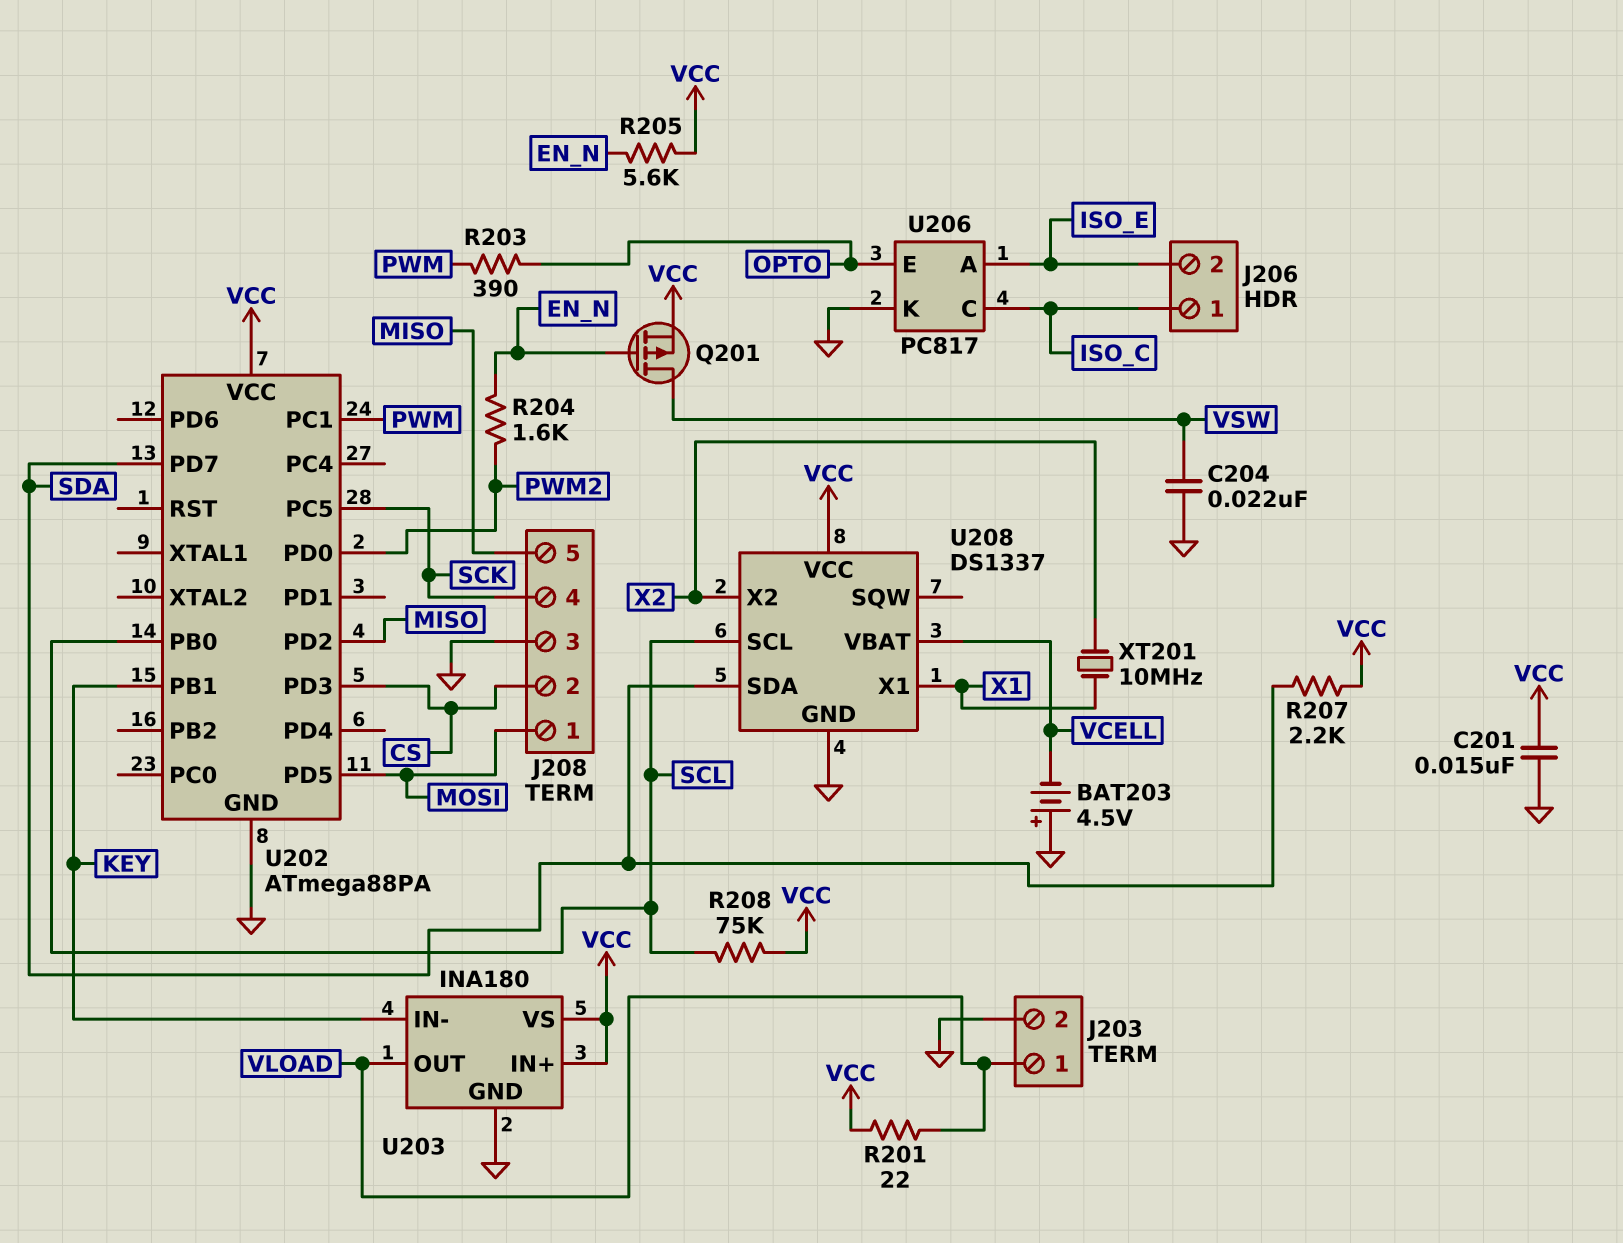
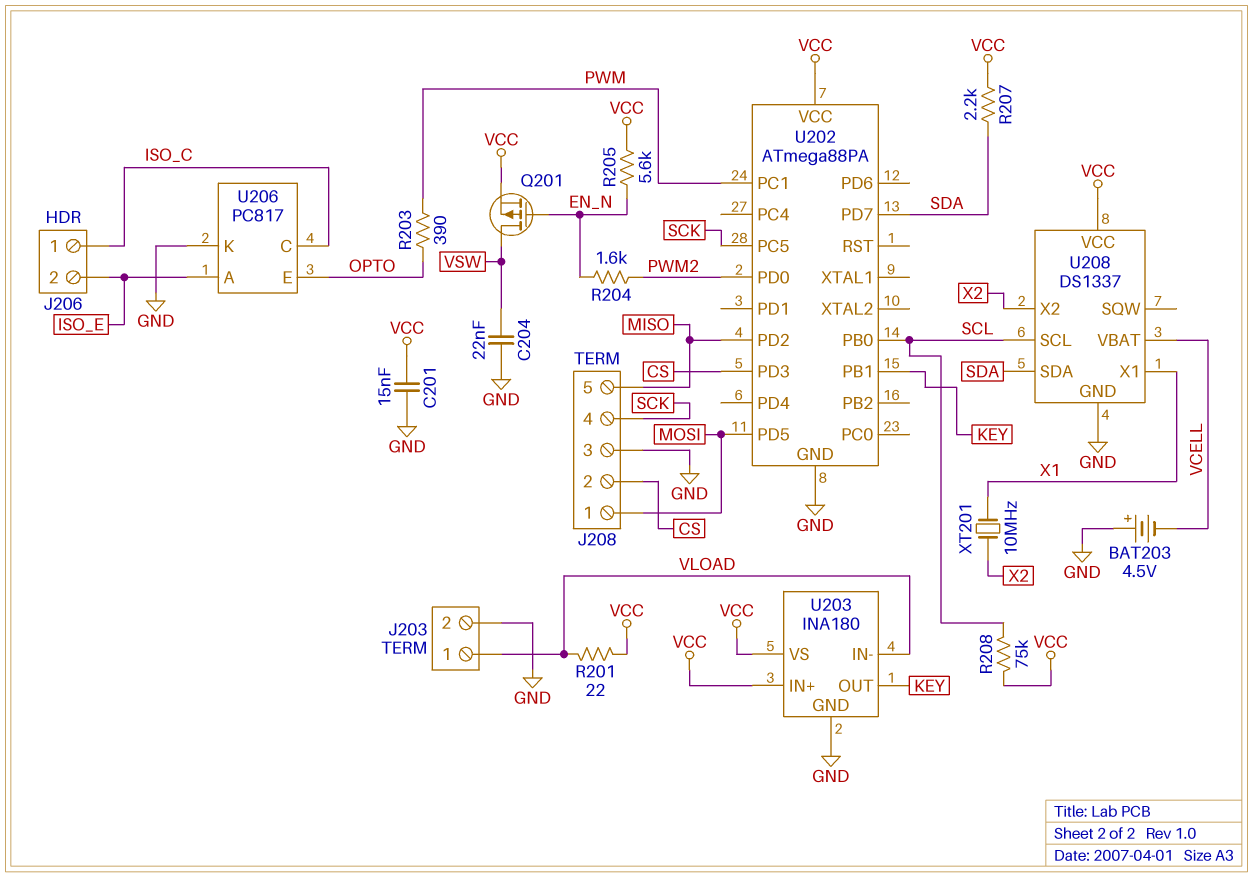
U203 pin IN-: KEY -> VLOAD
U203 pin OUT: VLOAD -> KEY

